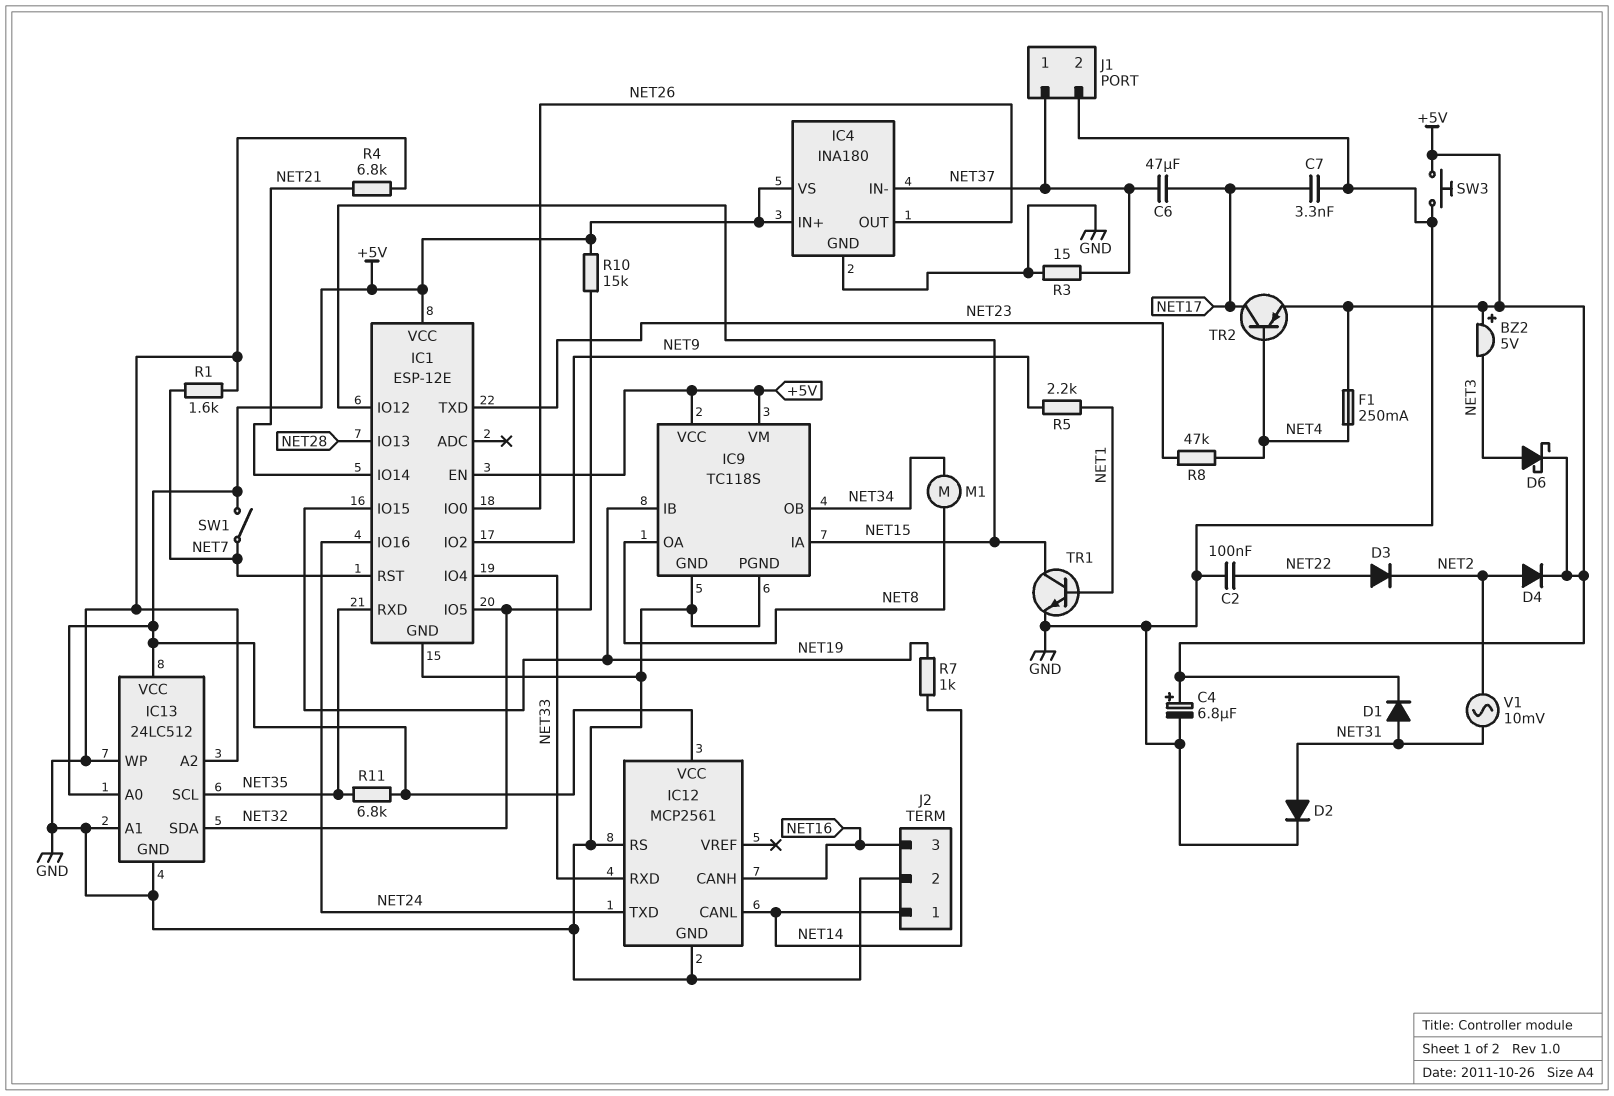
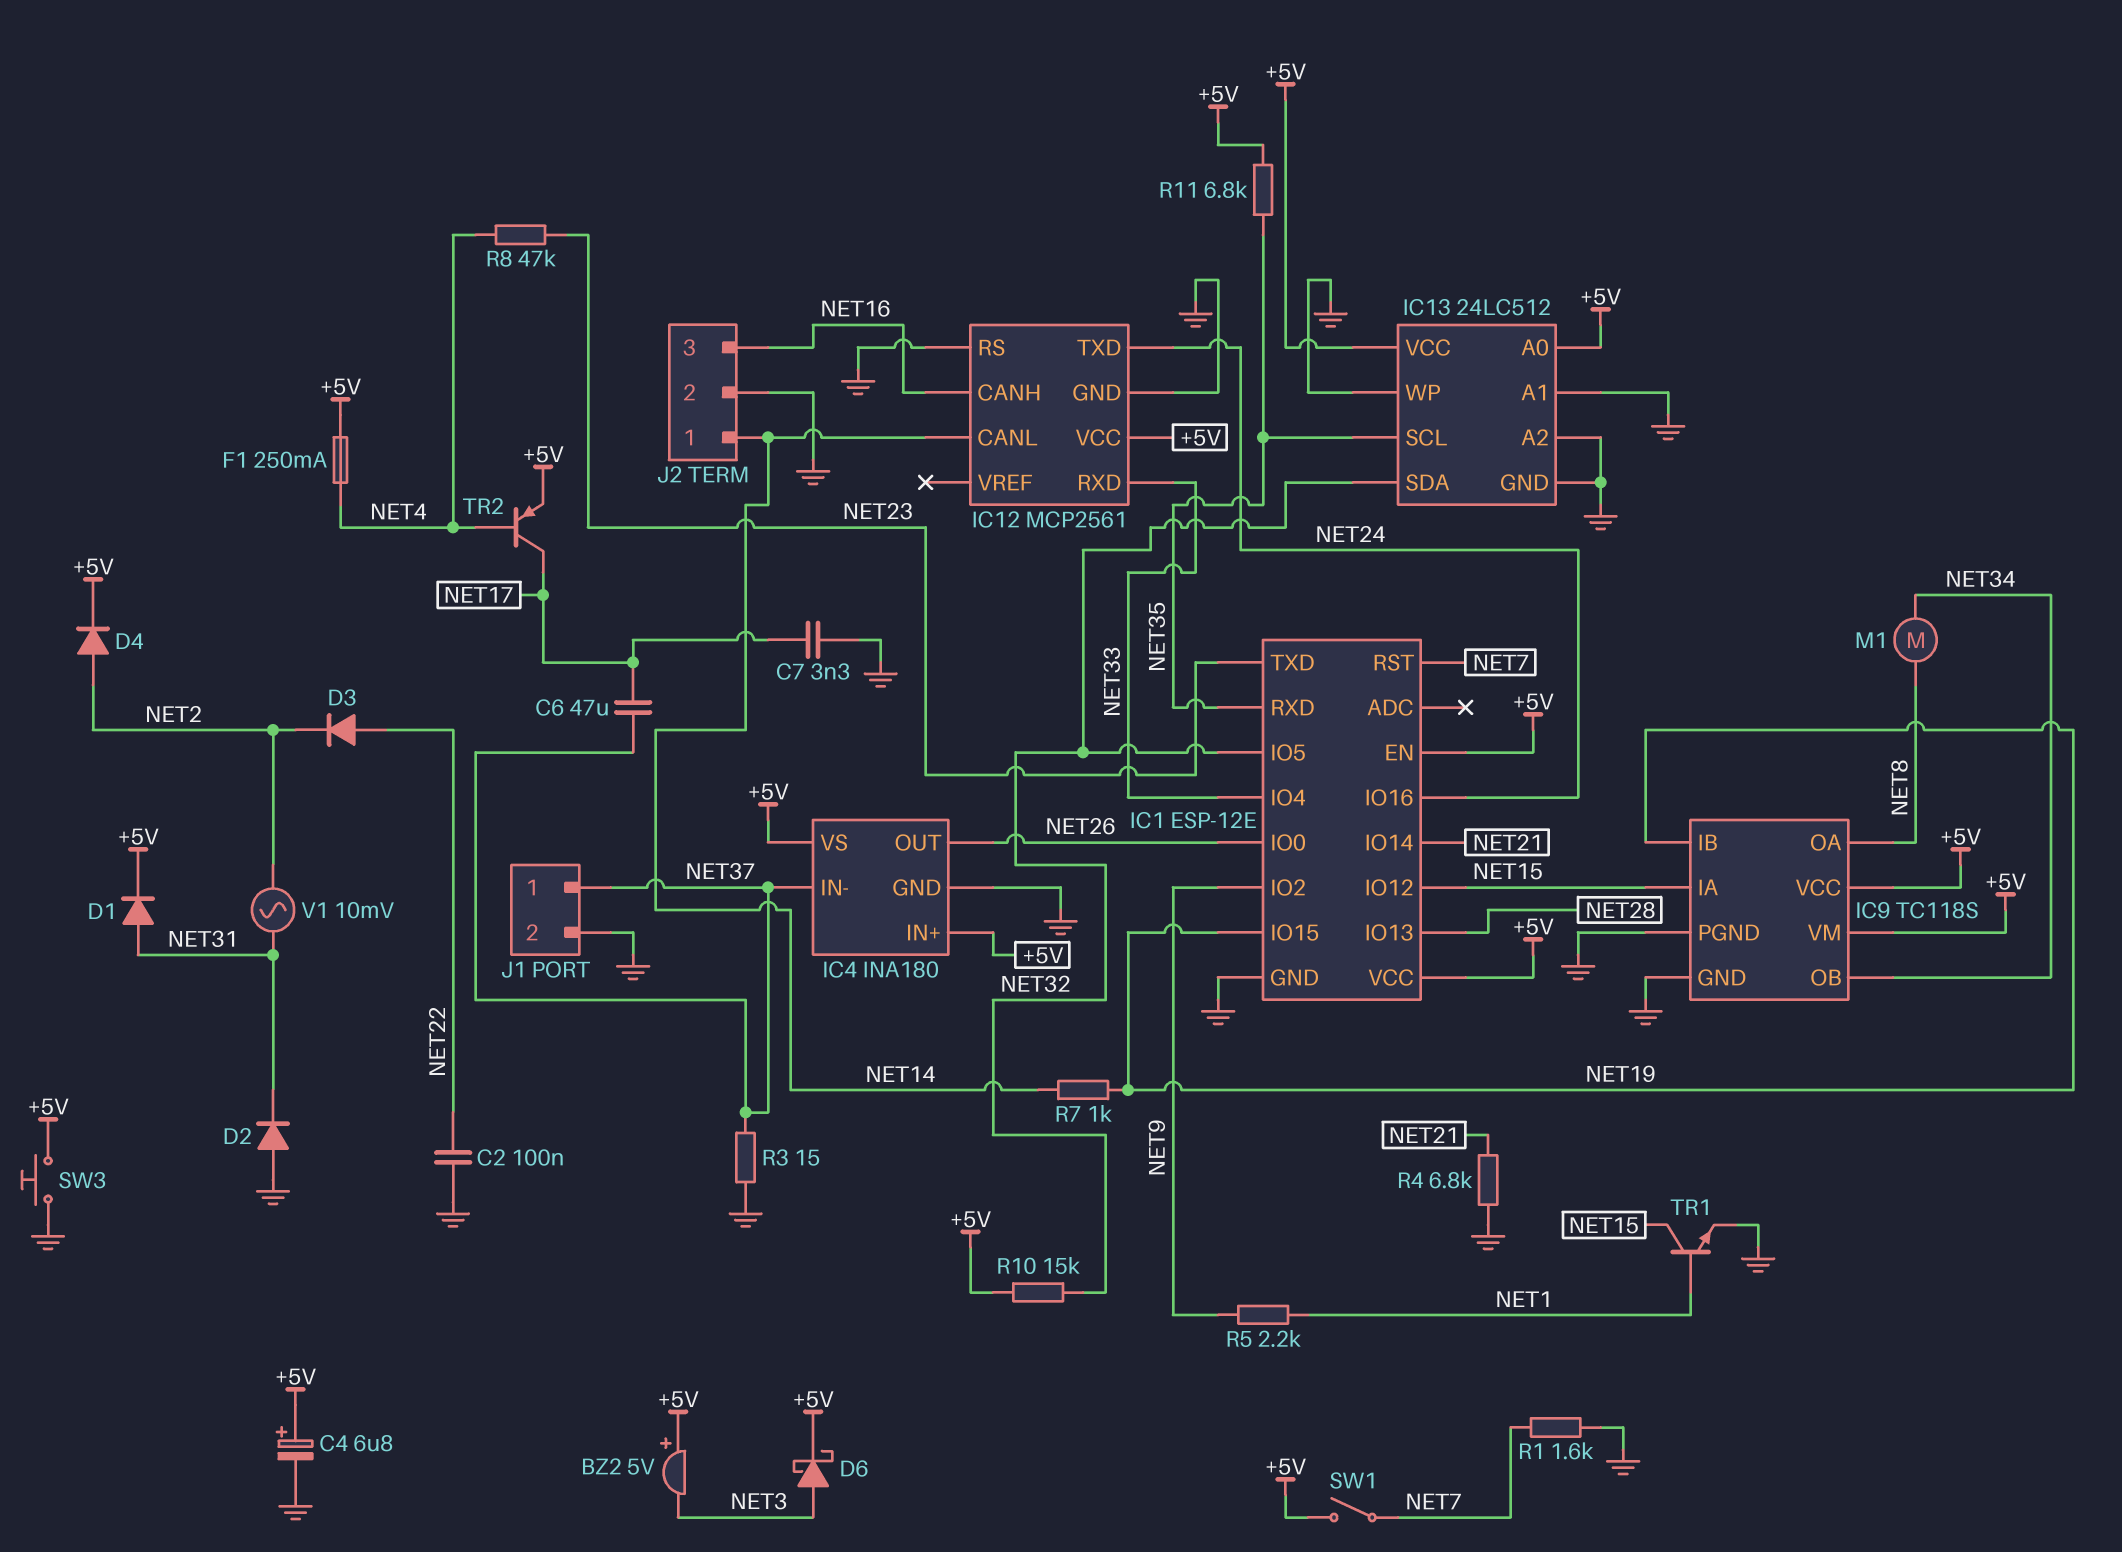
D2: diode (A NET31, K GND) -> diode (A GND, K NET31)

